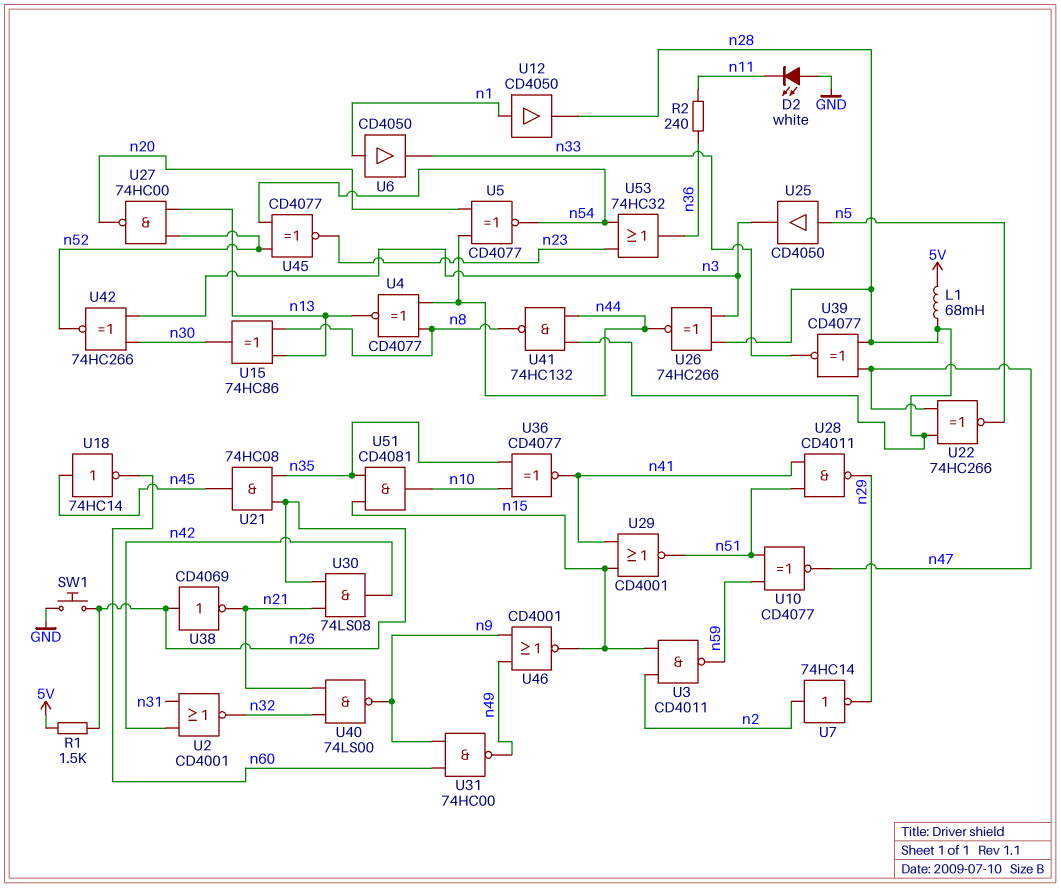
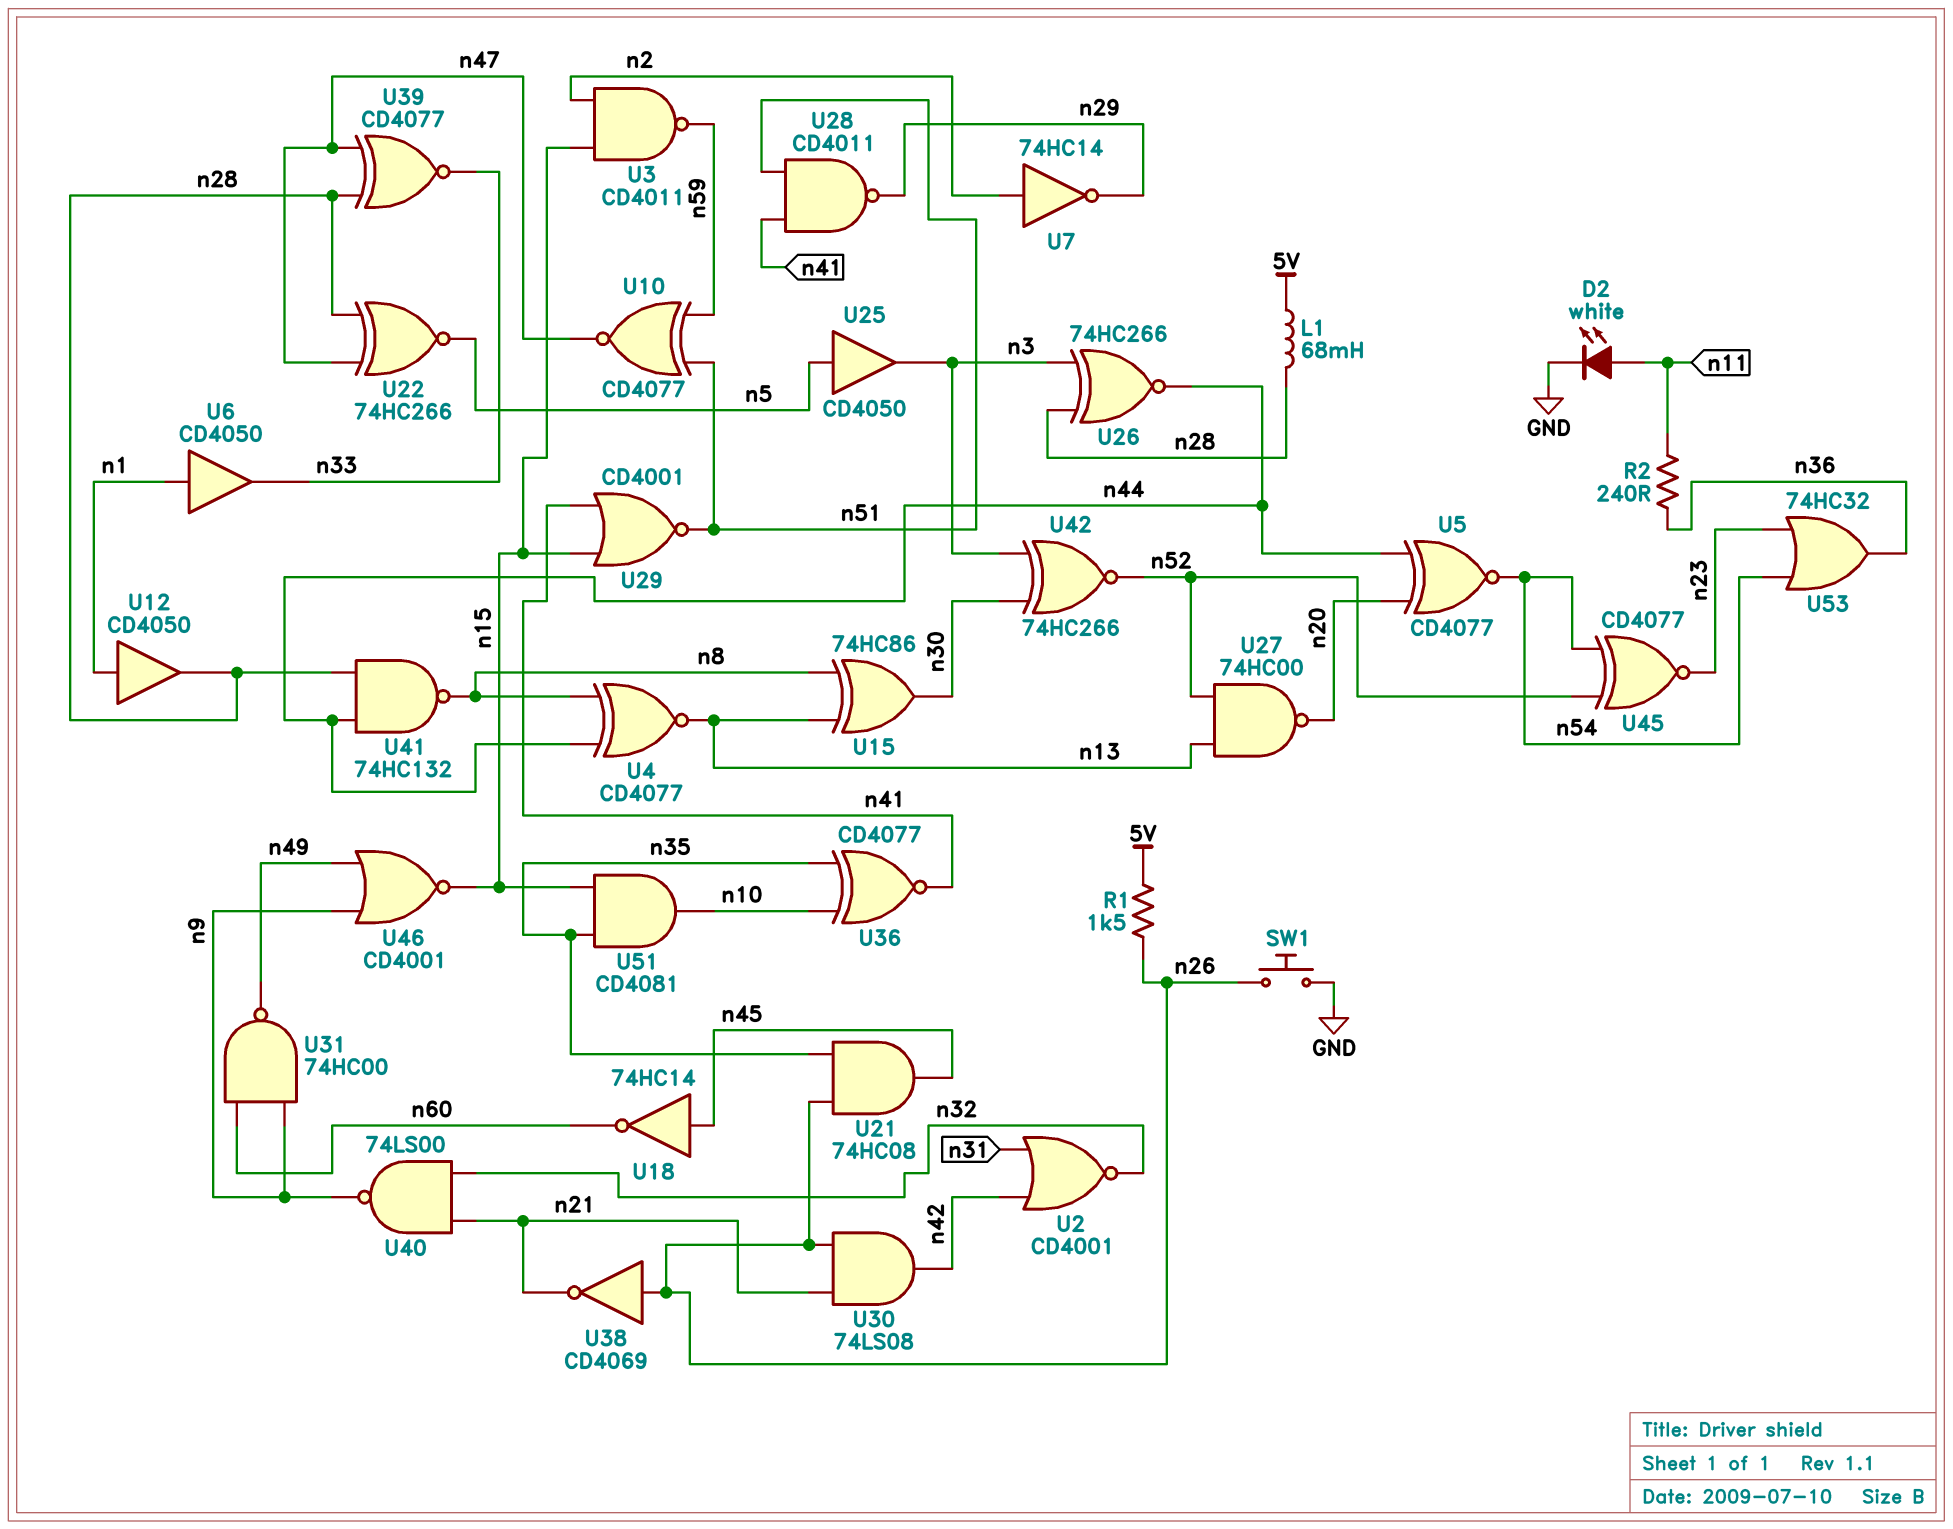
D2: LED white (A GND, K n11) -> LED white (A n11, K GND)

